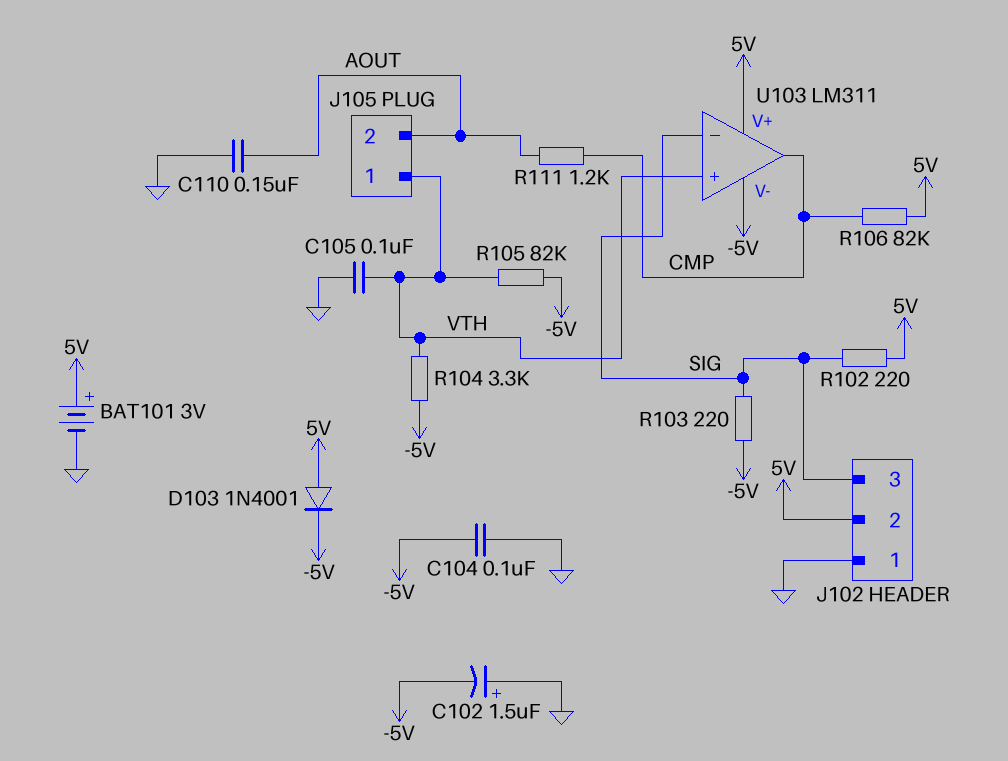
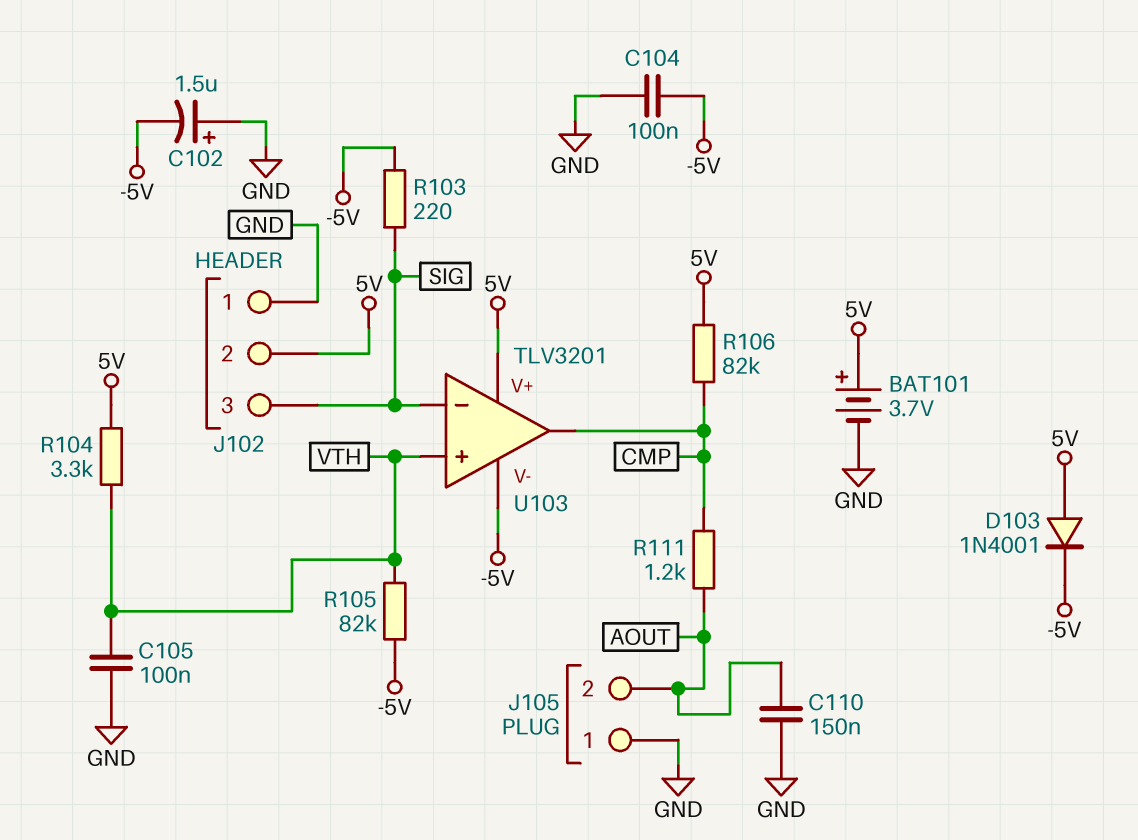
BAT101: 3V (plus 5V, minus GND) -> 3.7V (plus 5V, minus GND)
J105 pin 1: VTH -> GND
R102: 220 (5V, SIG) -> none
R104: 3.3k (-5V, VTH) -> 3.3k (5V, VTH)
U103: LM311 -> TLV3201

